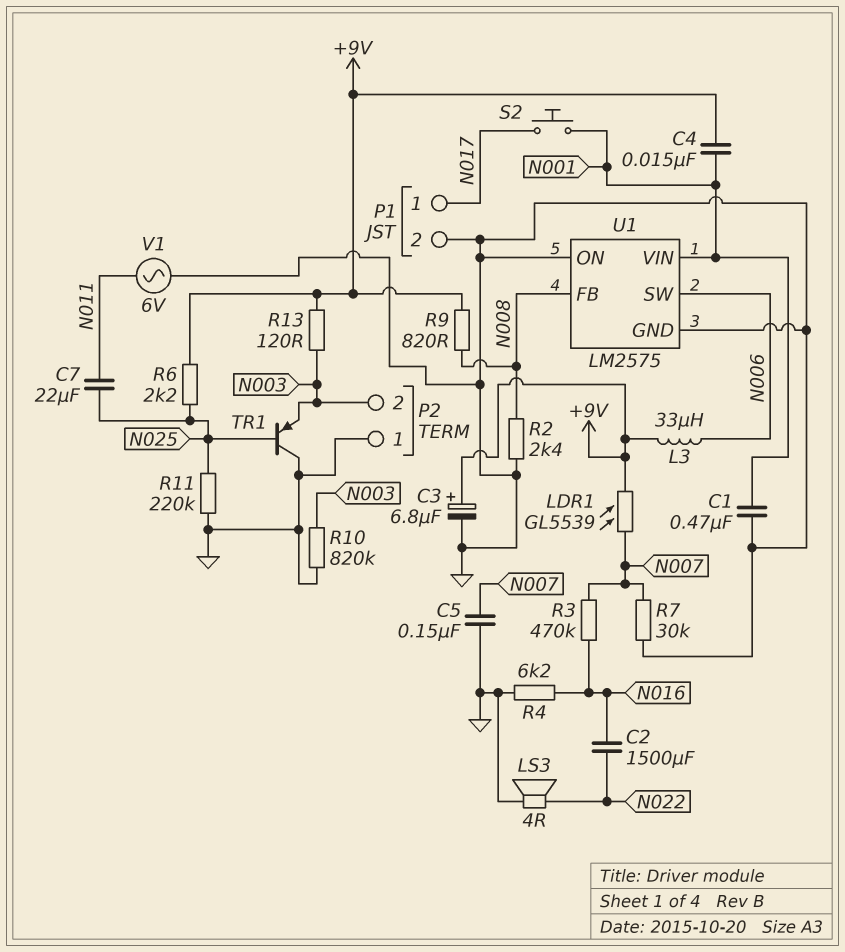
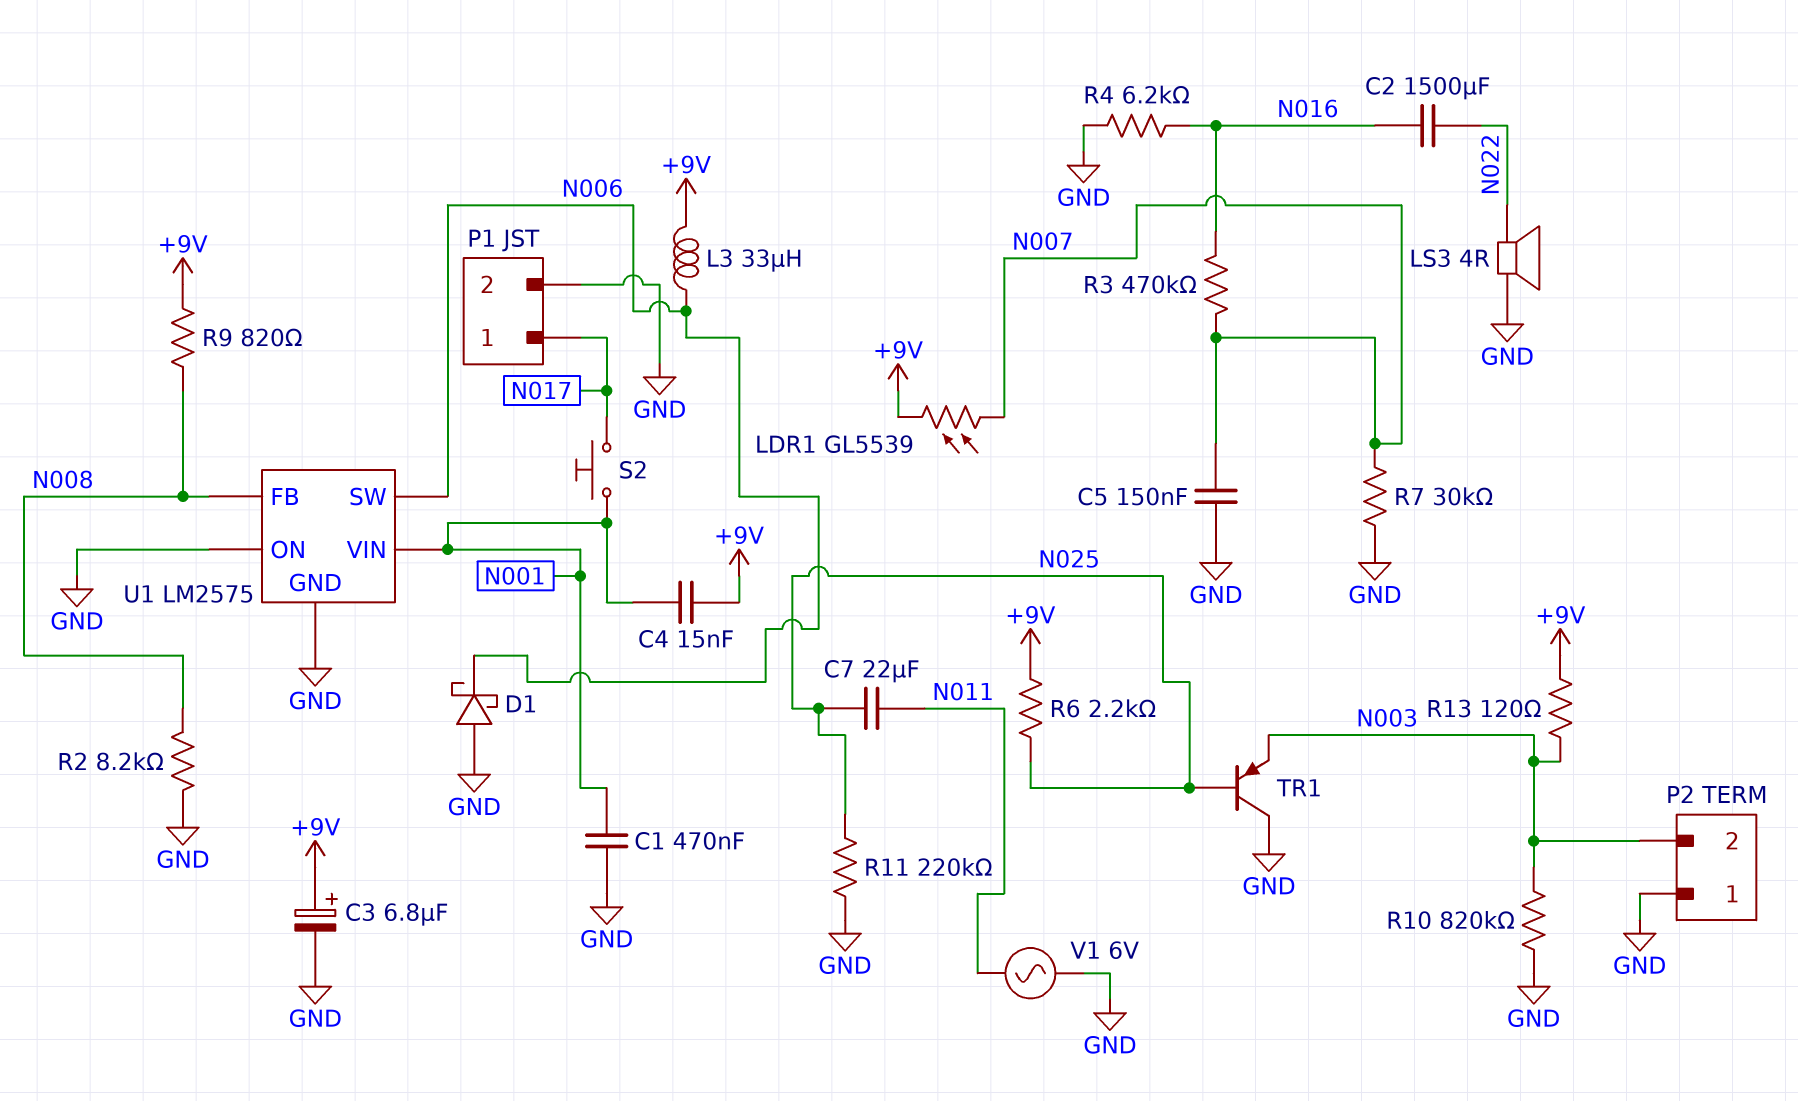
D1: none -> schottky (A GND, K N006)
R2: 2.4k (GND, N008) -> 8.2k (GND, N008)

